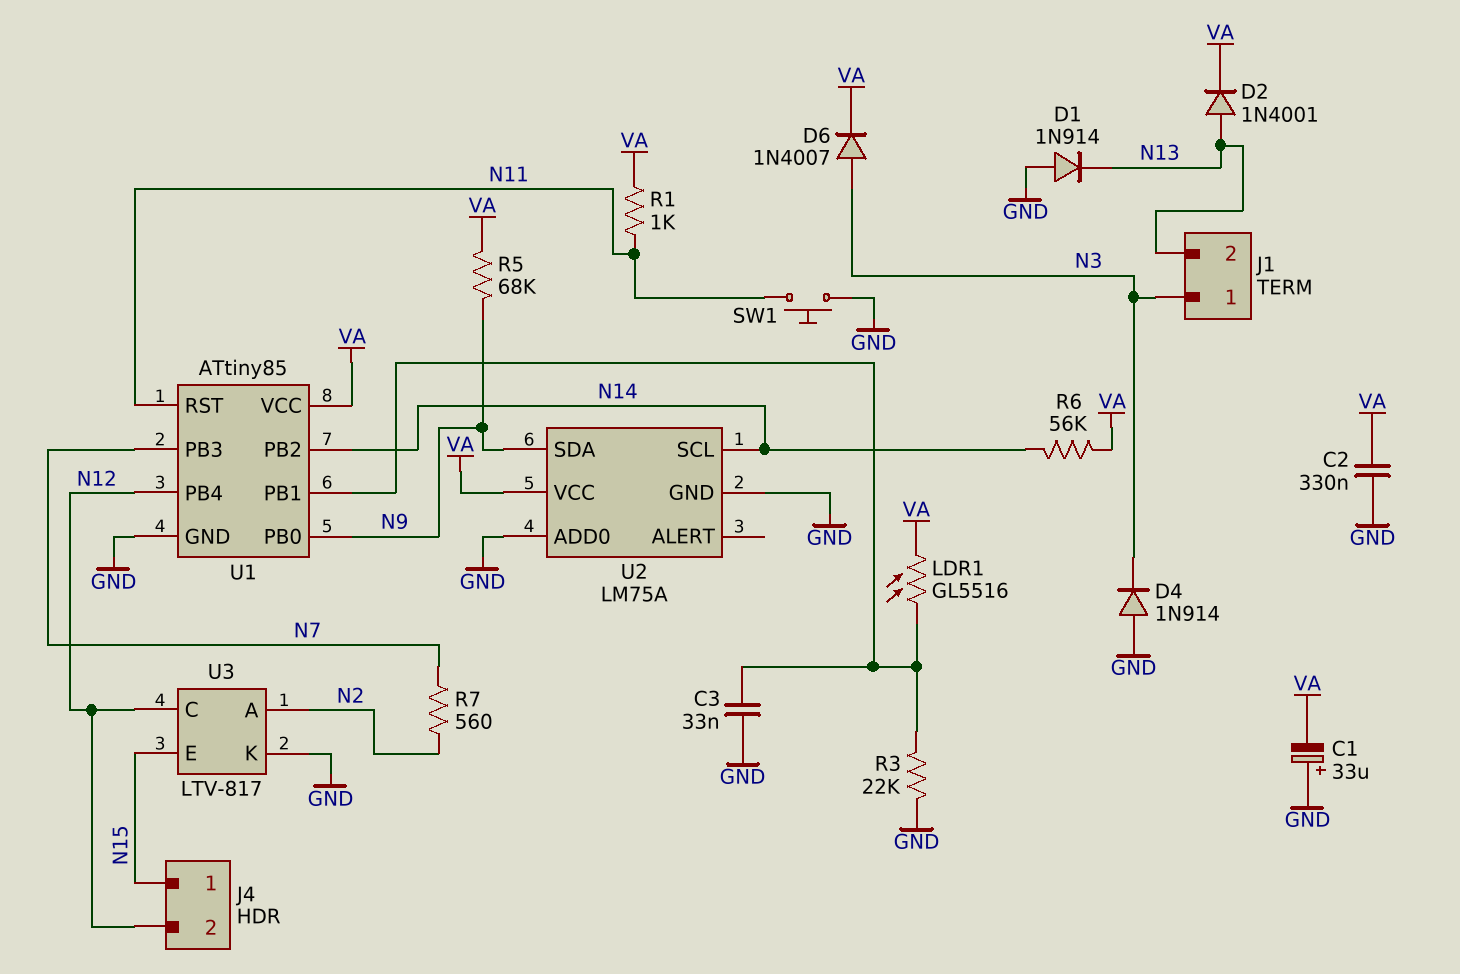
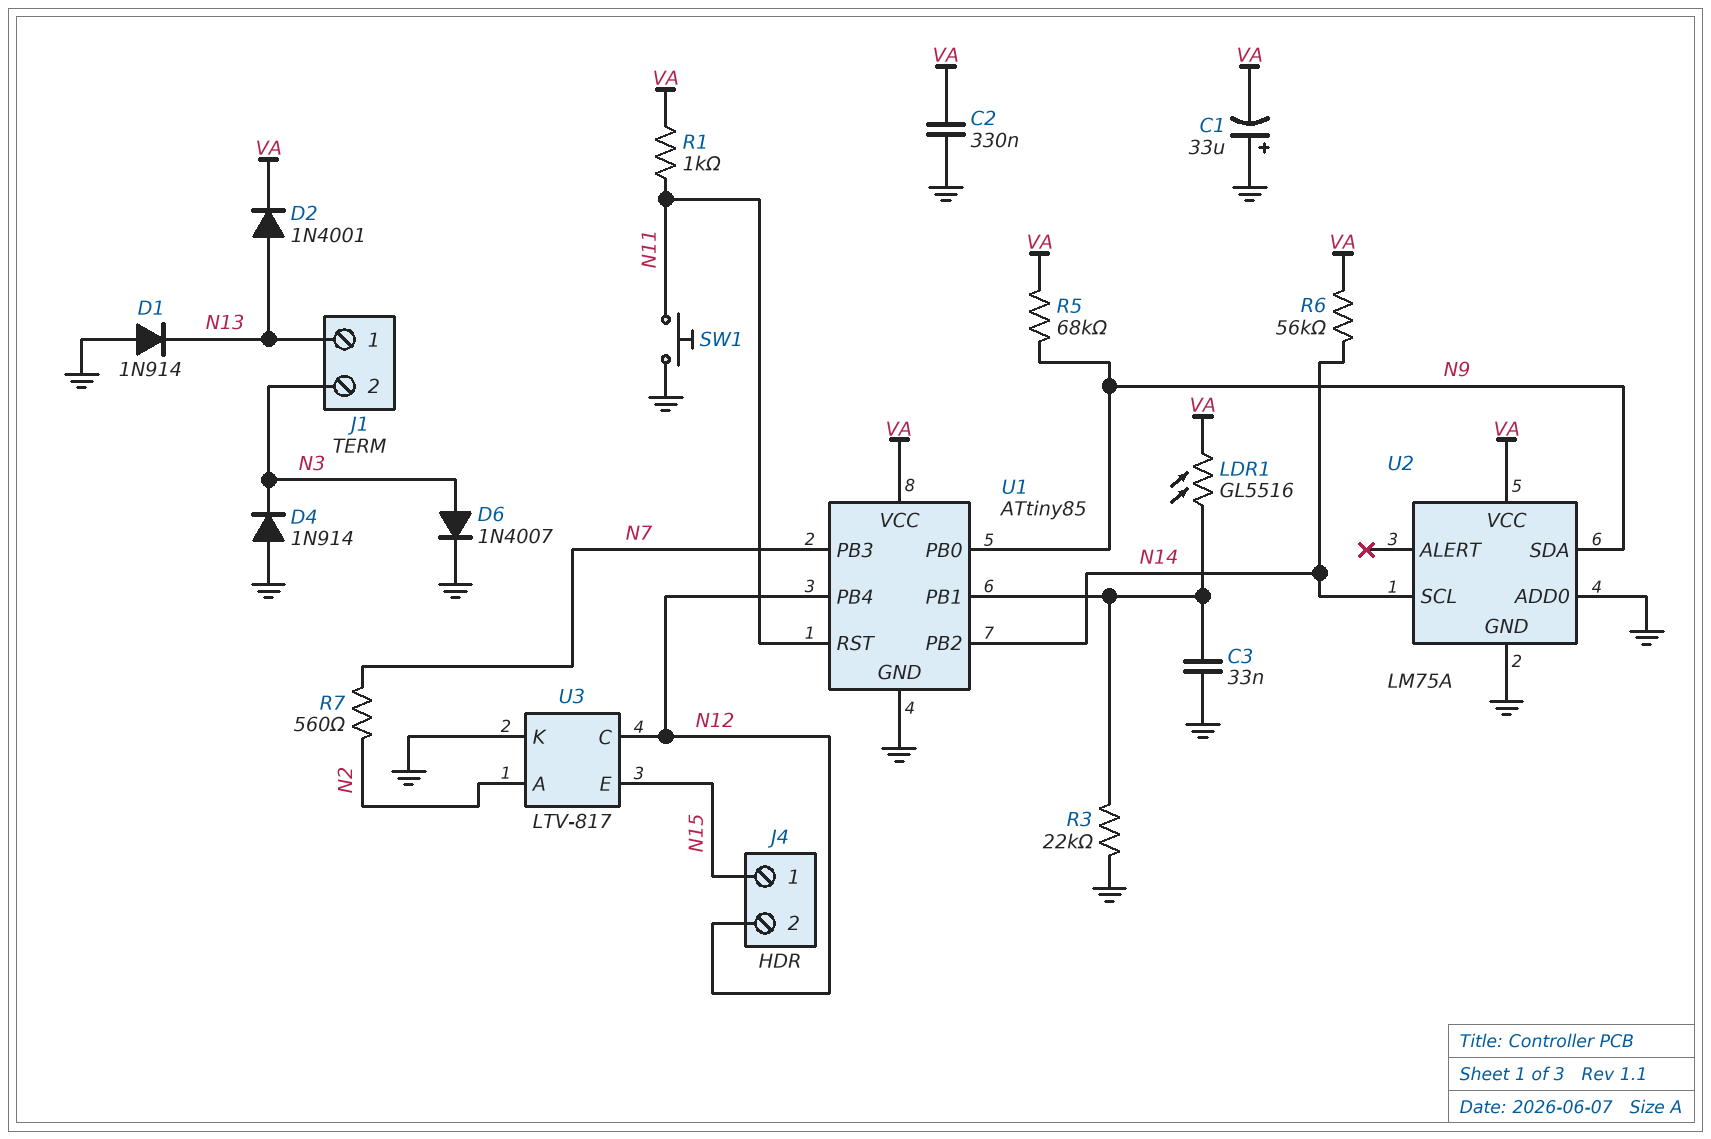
D6: diode 1N4007 (A N3, K VA) -> diode 1N4007 (A N3, K GND)
J1 pin 1: N3 -> N13
J1 pin 2: N13 -> N3

